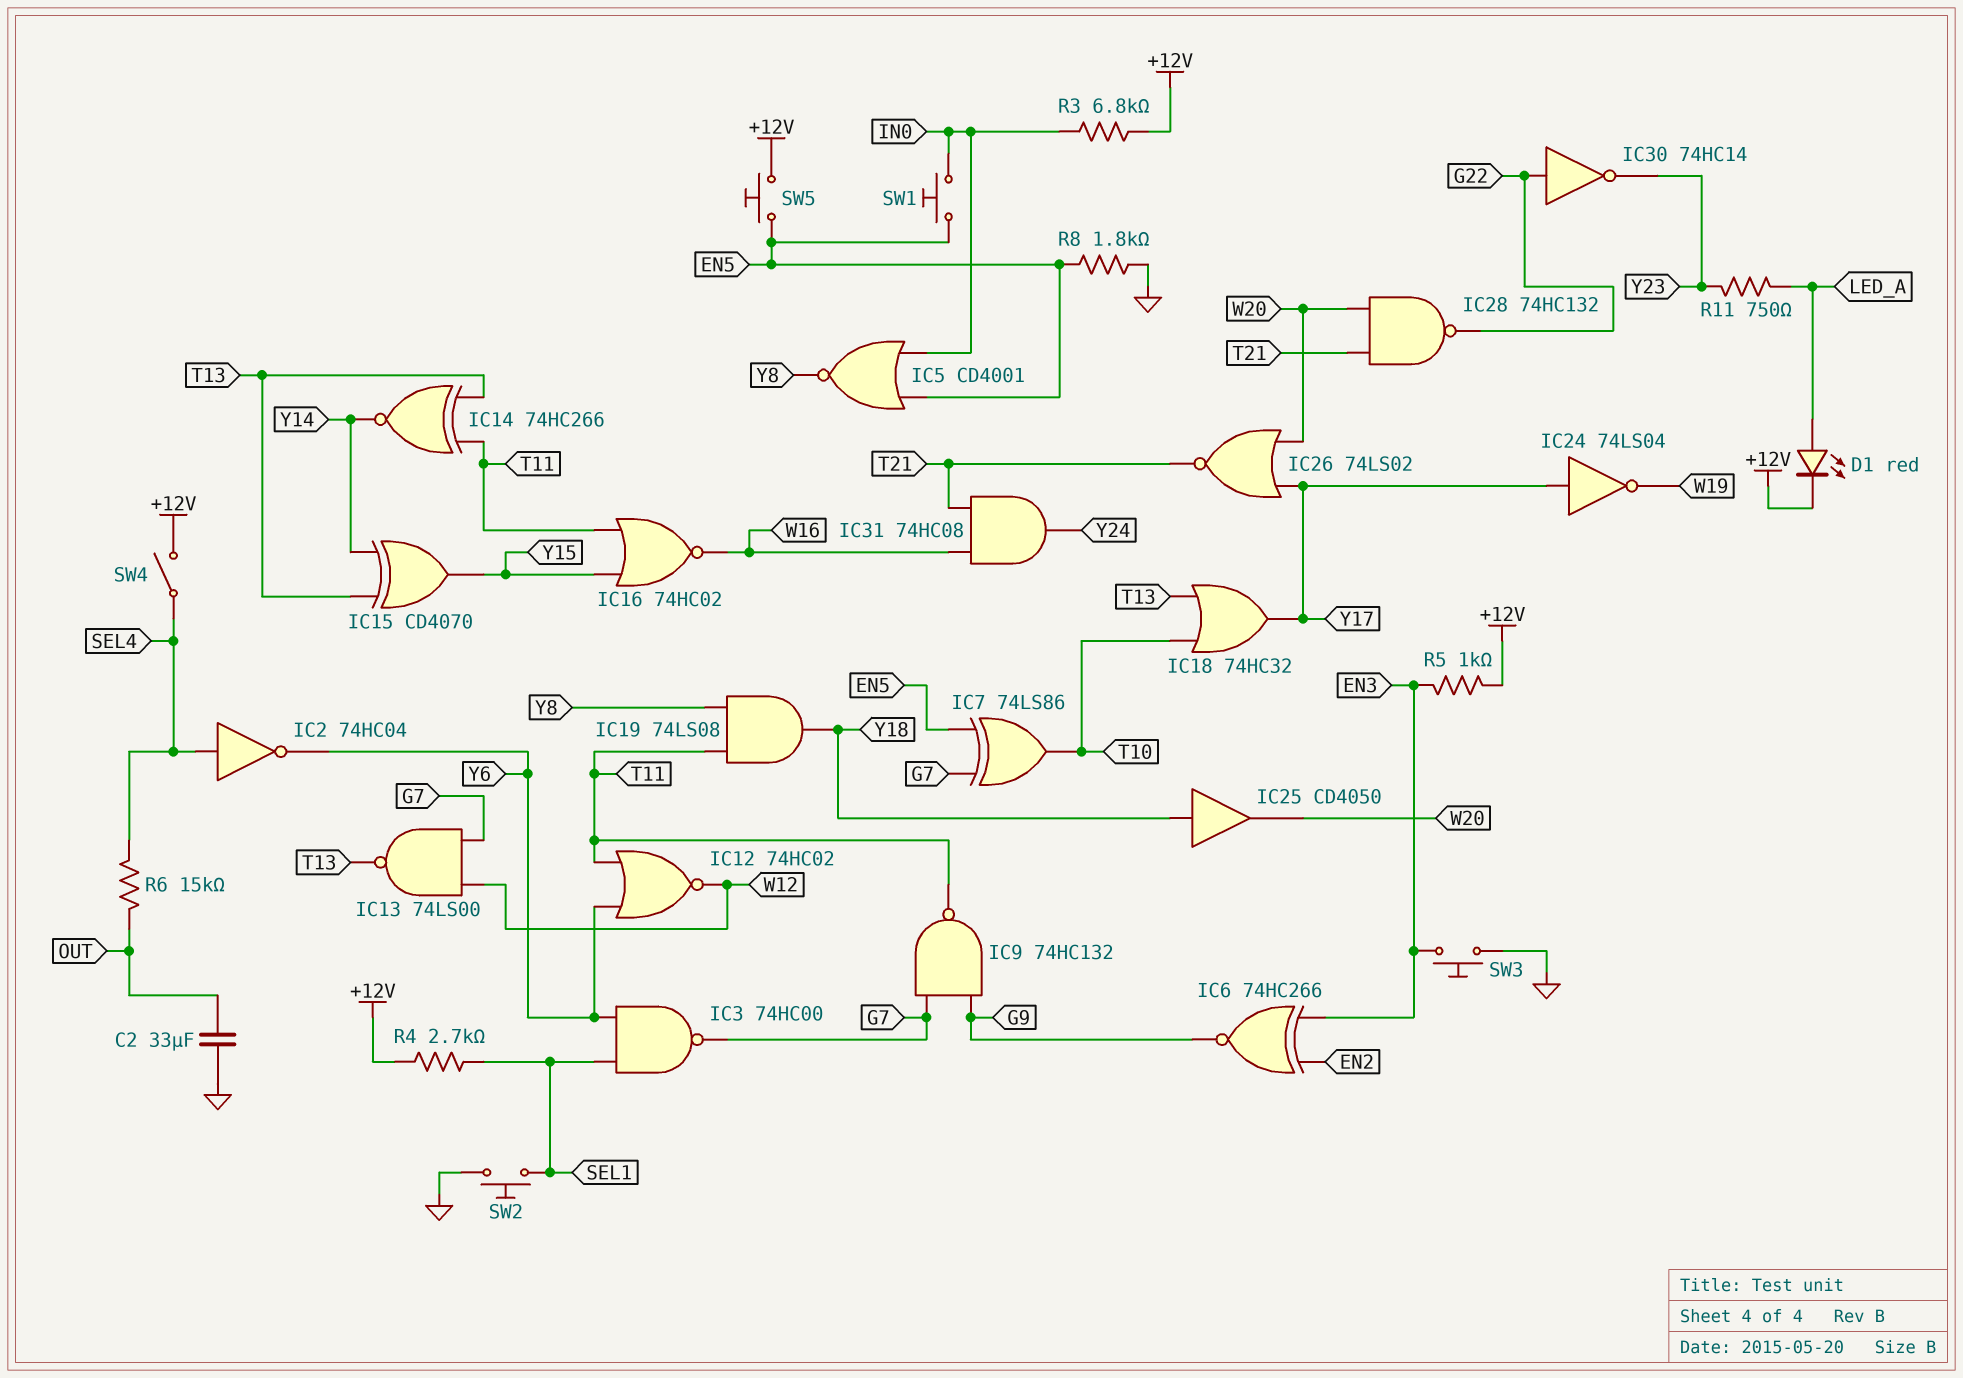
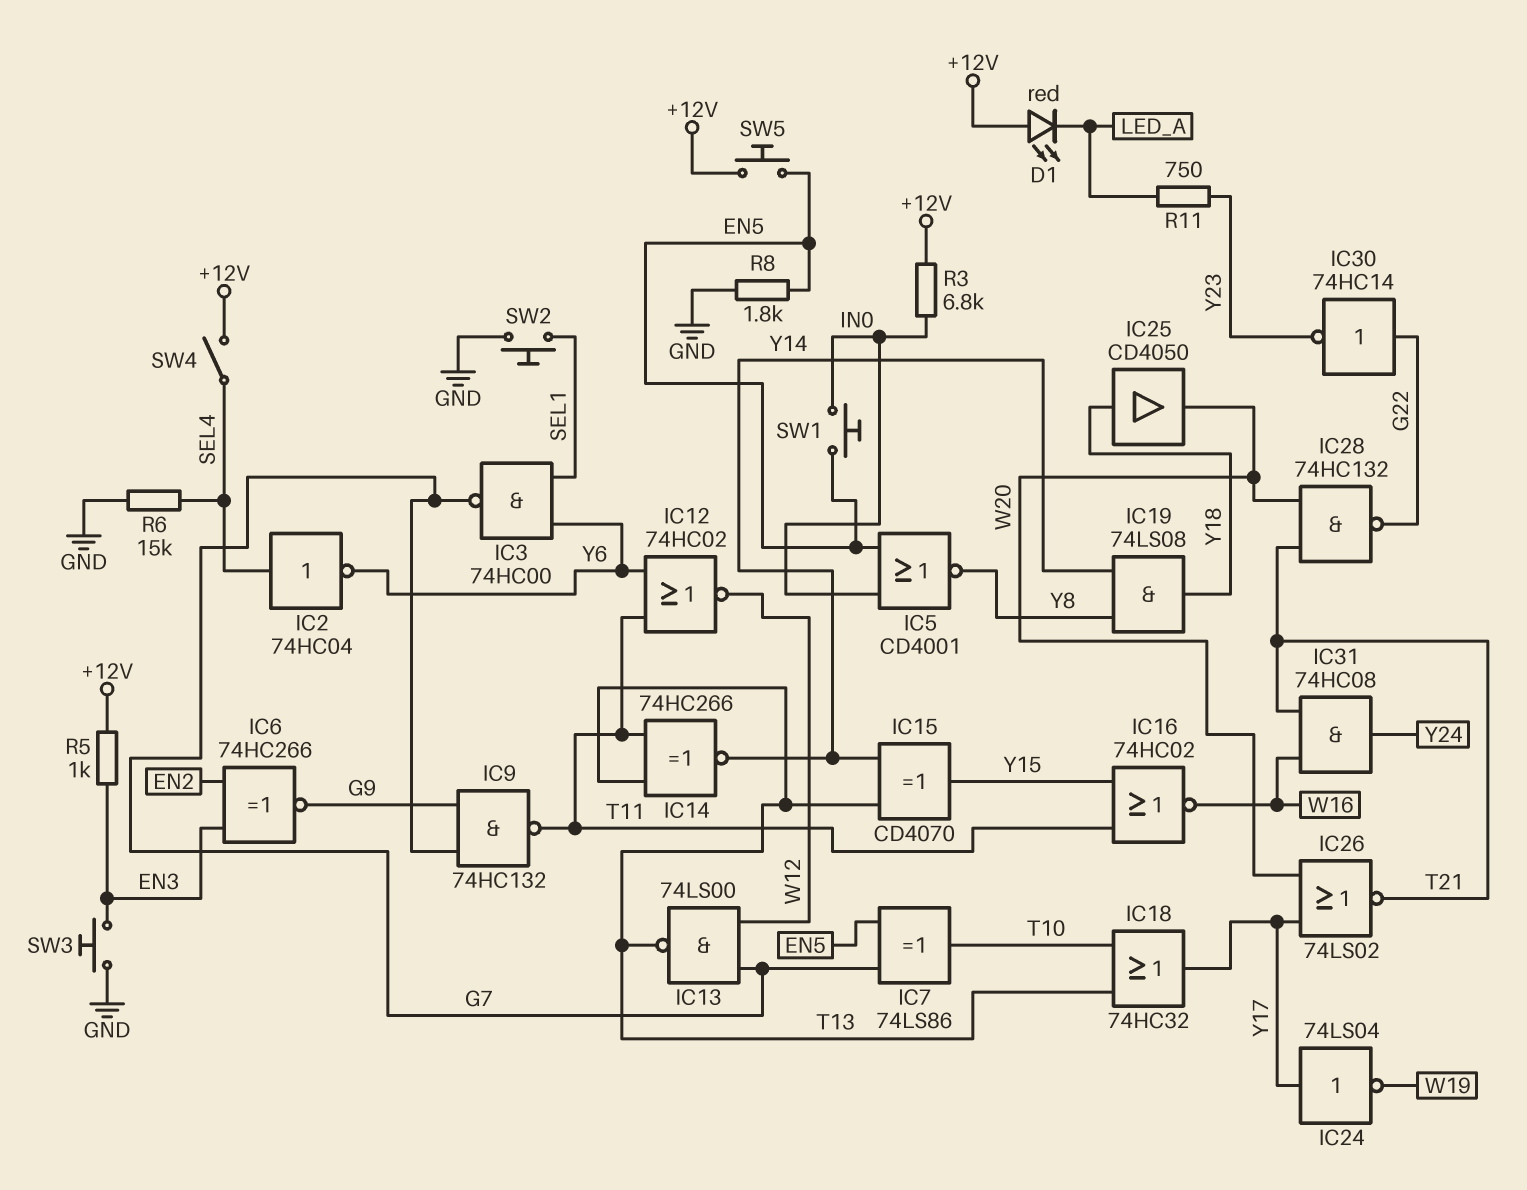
C2: 33uF (GND, OUT) -> none
D1: LED red (A LED_A, K +12V) -> LED red (A +12V, K LED_A)
IC19: AND 74LS08 (in T11, in Y8, out Y18) -> AND 74LS08 (in Y8, in Y14, out Y18)
R4: 2.7k (+12V, SEL1) -> none
R6: 15k (OUT, SEL4) -> 15k (GND, SEL4)

